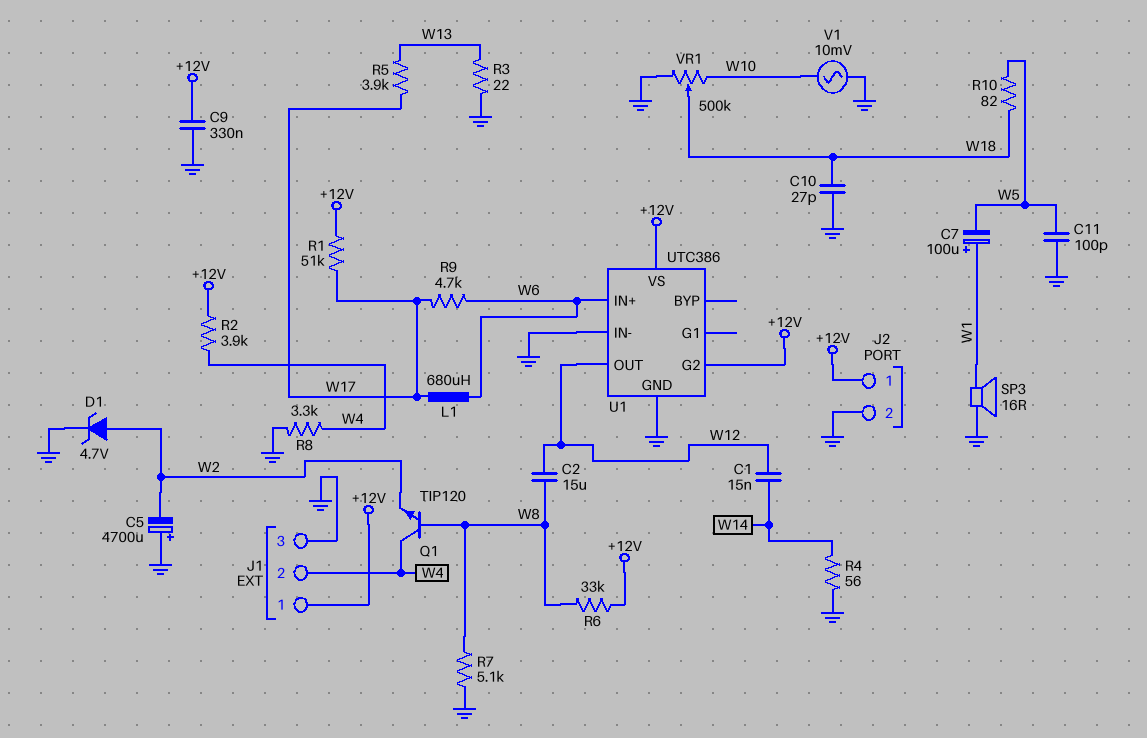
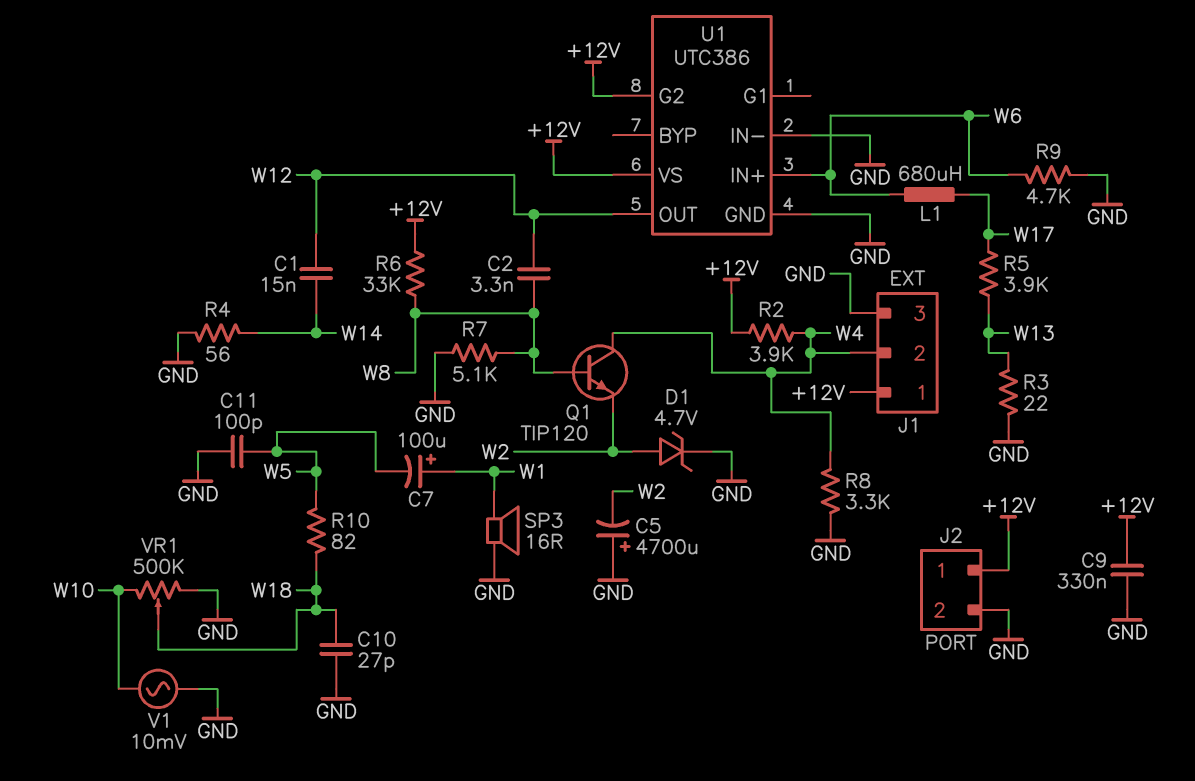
C2: 15uF (W8, W12) -> 3.3nF (W8, W12)
R1: 51k (+12V, W17) -> none
R9: 4.7k (W6, W17) -> 4.7k (GND, W6)

